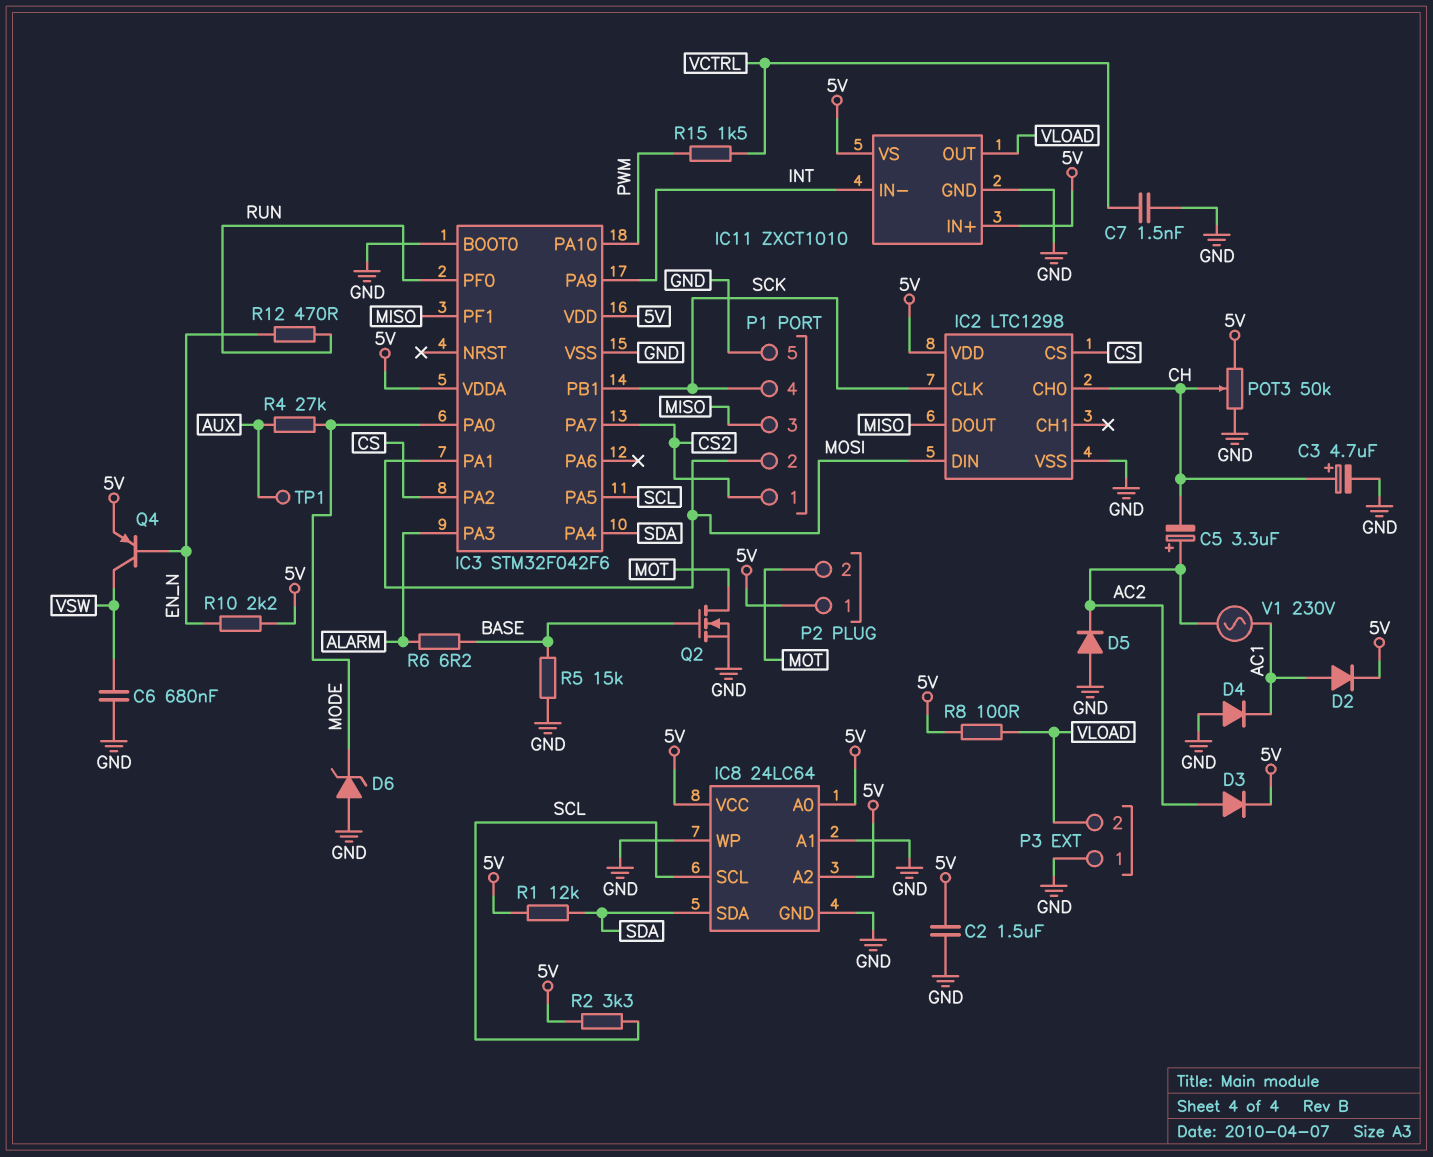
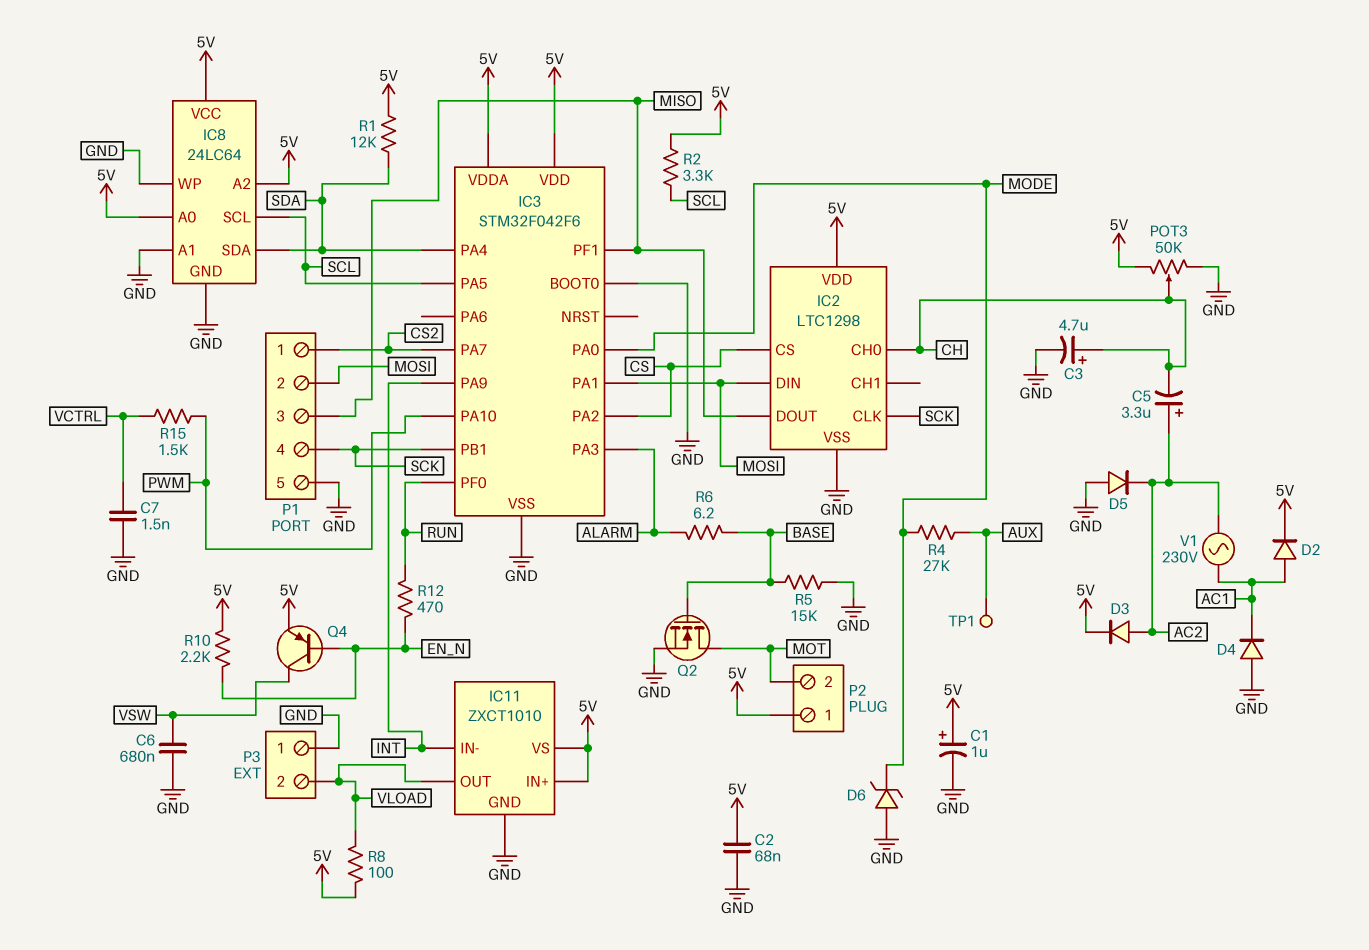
C1: none -> 1uF (plus 5V, minus GND)
C2: 1.5uF (5V, GND) -> 68nF (5V, GND)

